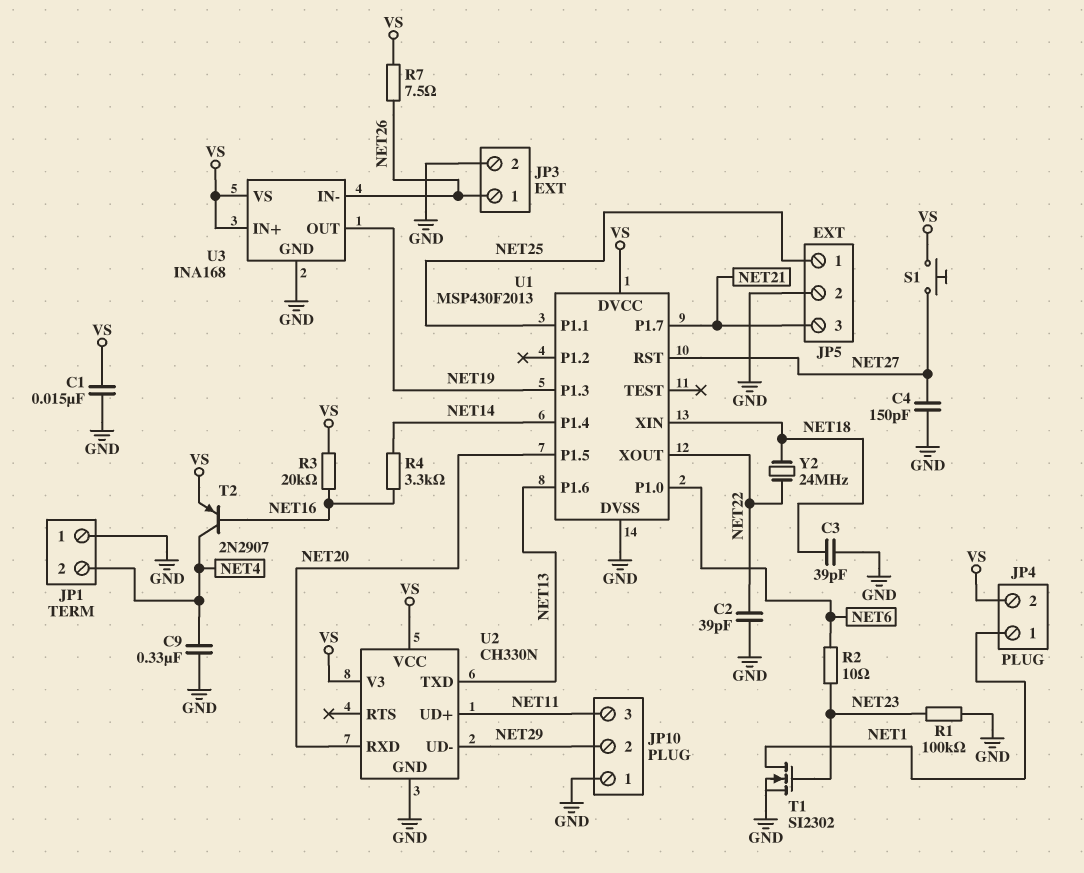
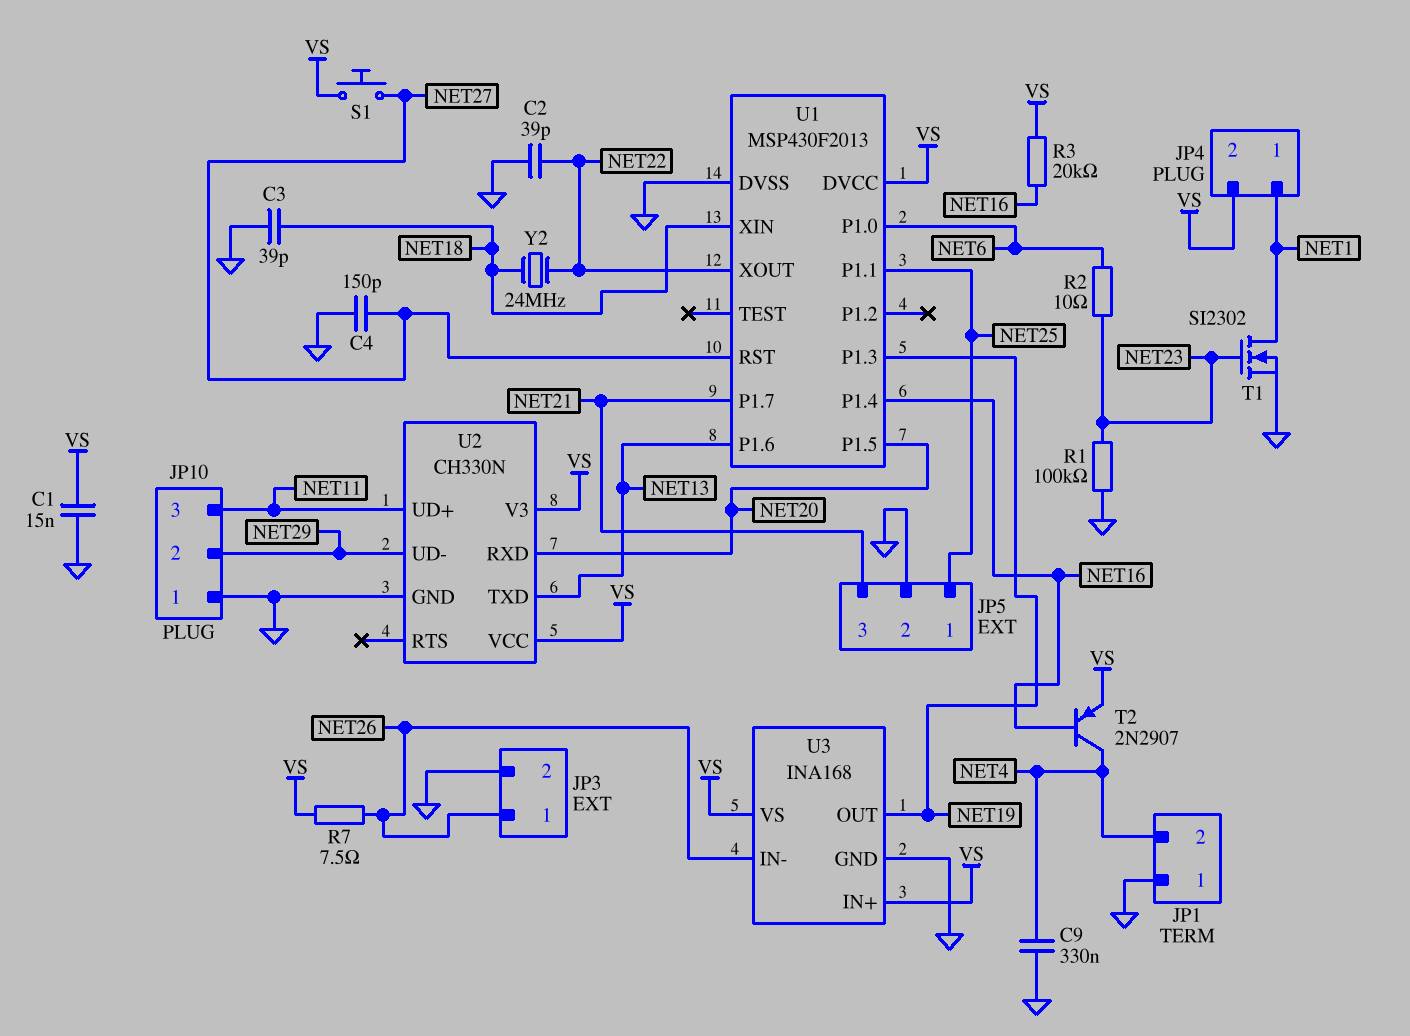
R4: 3.3k (NET14, NET16) -> none
U1 pin P1.4: NET14 -> NET16

